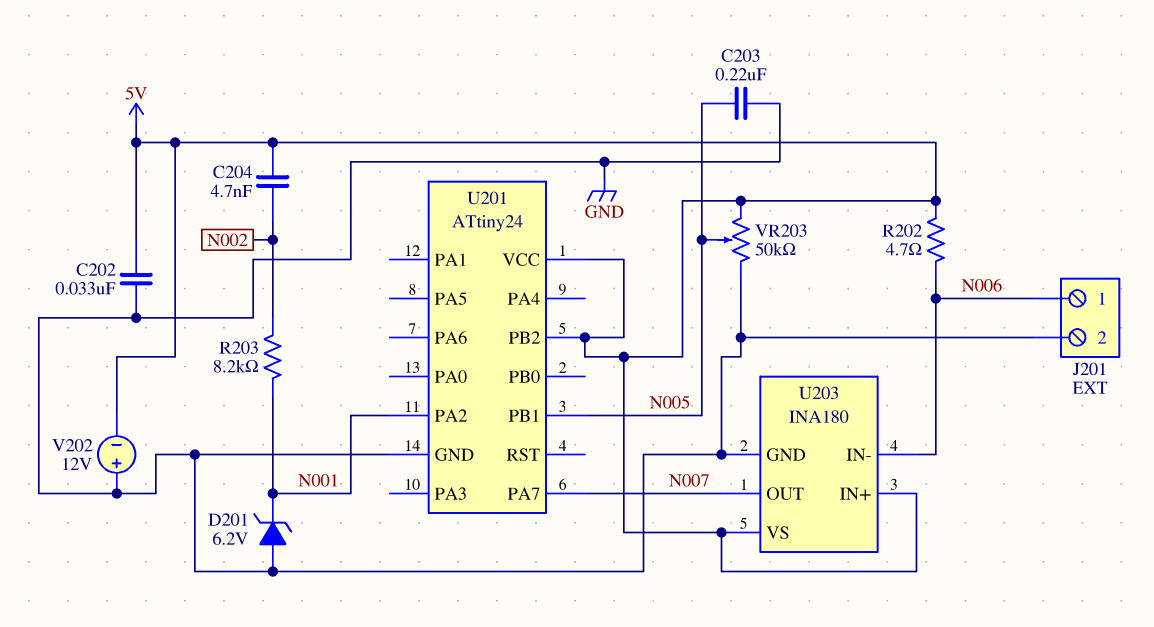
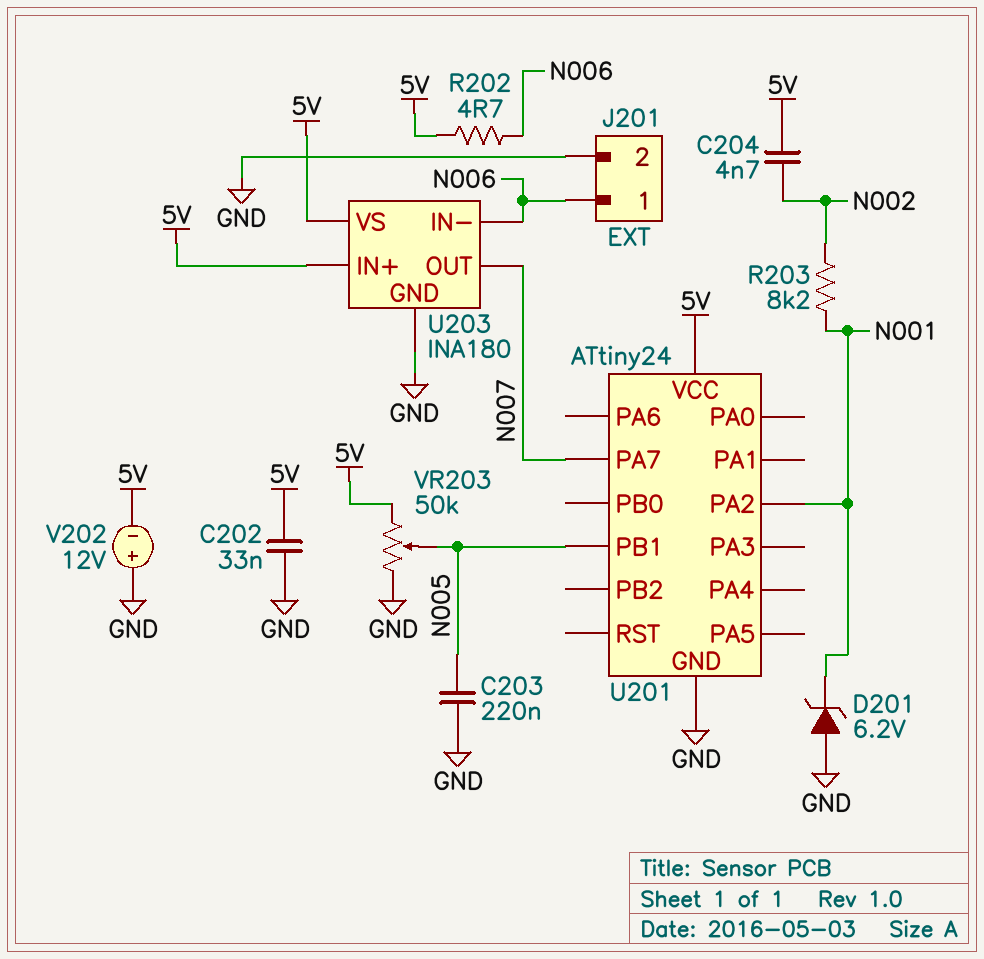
U201 pin PB2: 5V -> none

